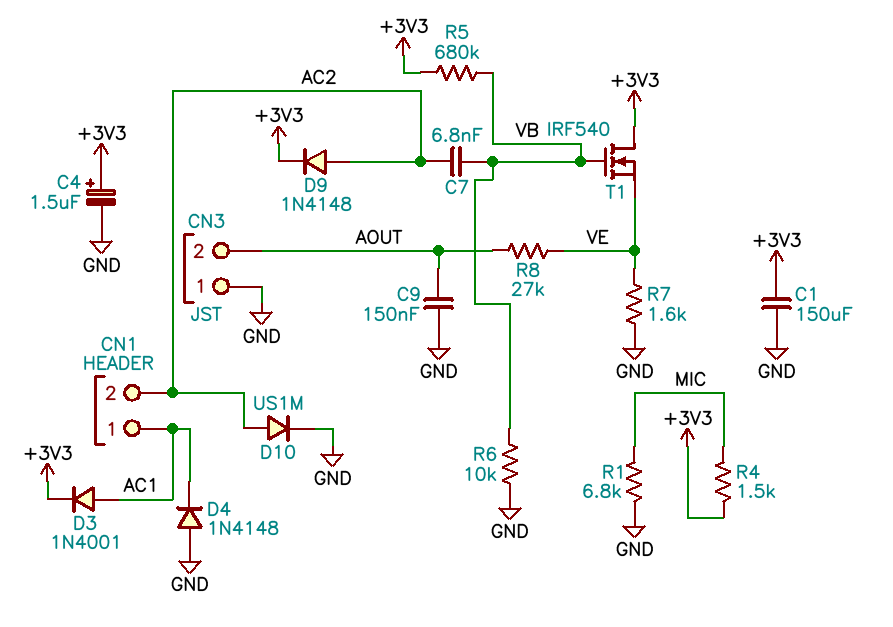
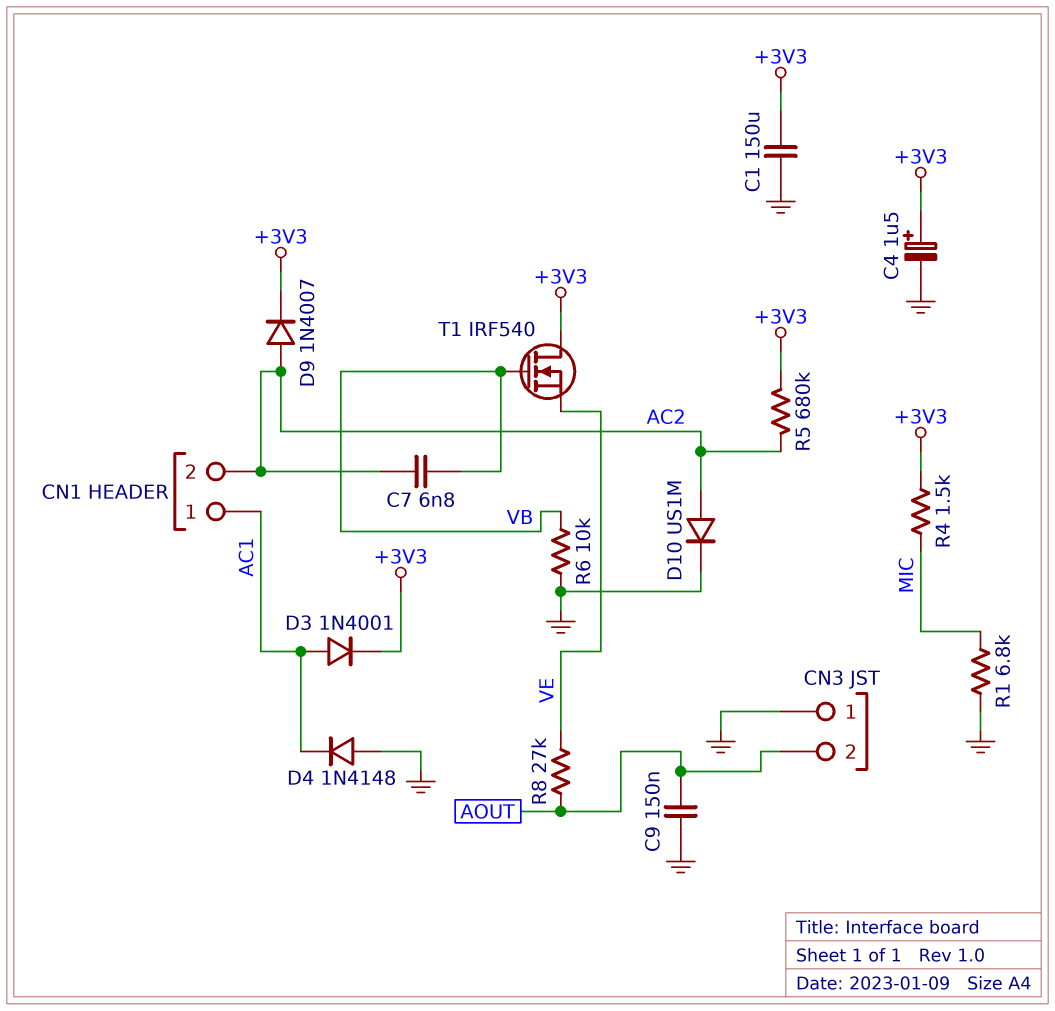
D9: diode 1N4148 (A AC2, K +3V3) -> diode 1N4007 (A AC2, K +3V3)
R5: 680k (+3V3, VB) -> 680k (+3V3, AC2)
R7: 1.6k (GND, VE) -> none

